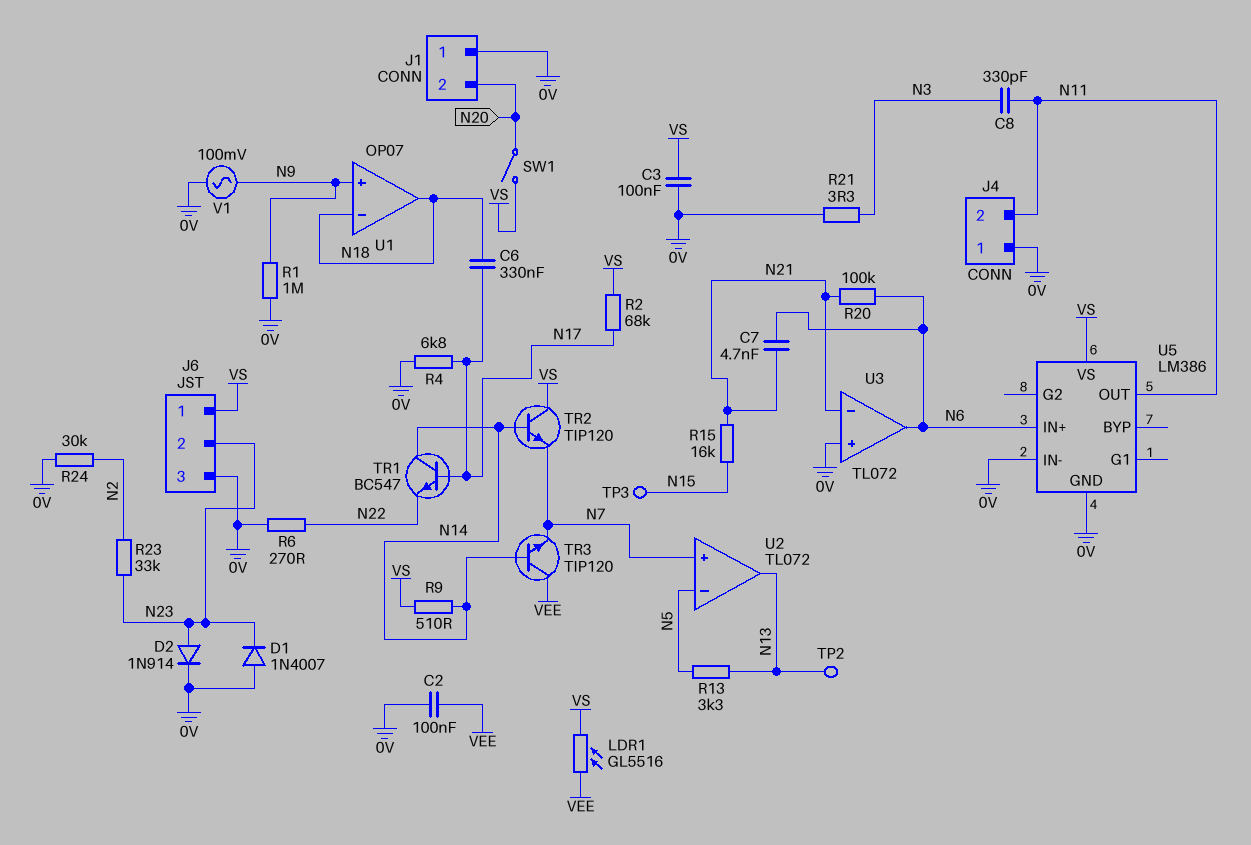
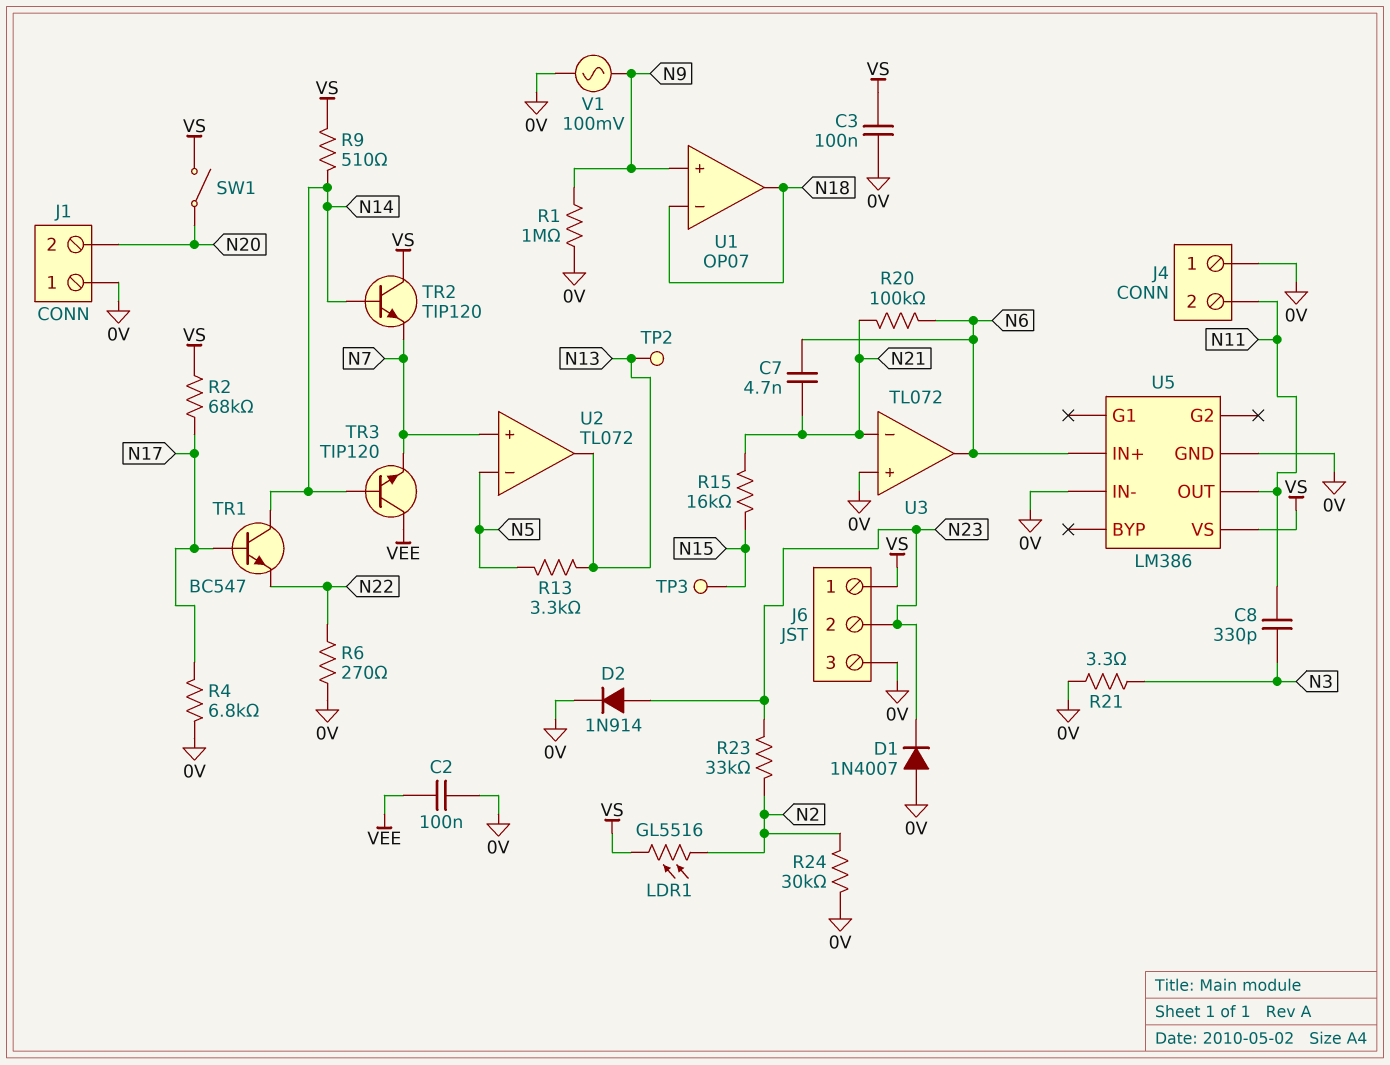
C6: 330nF (N17, N18) -> none
LDR1: GL5516 (VEE, VS) -> GL5516 (N2, VS)

